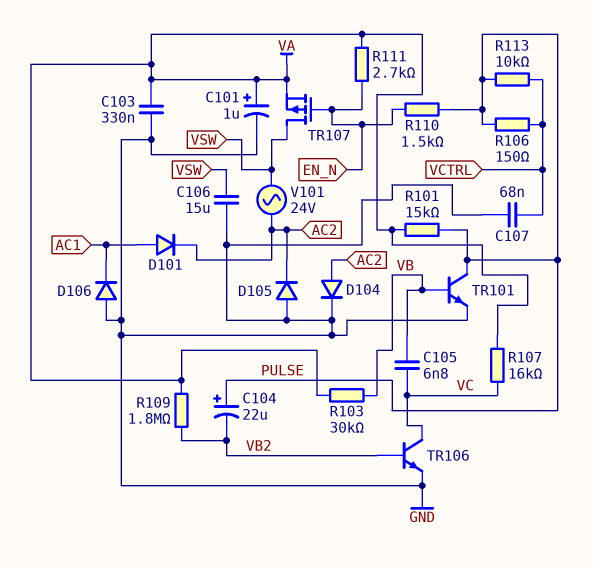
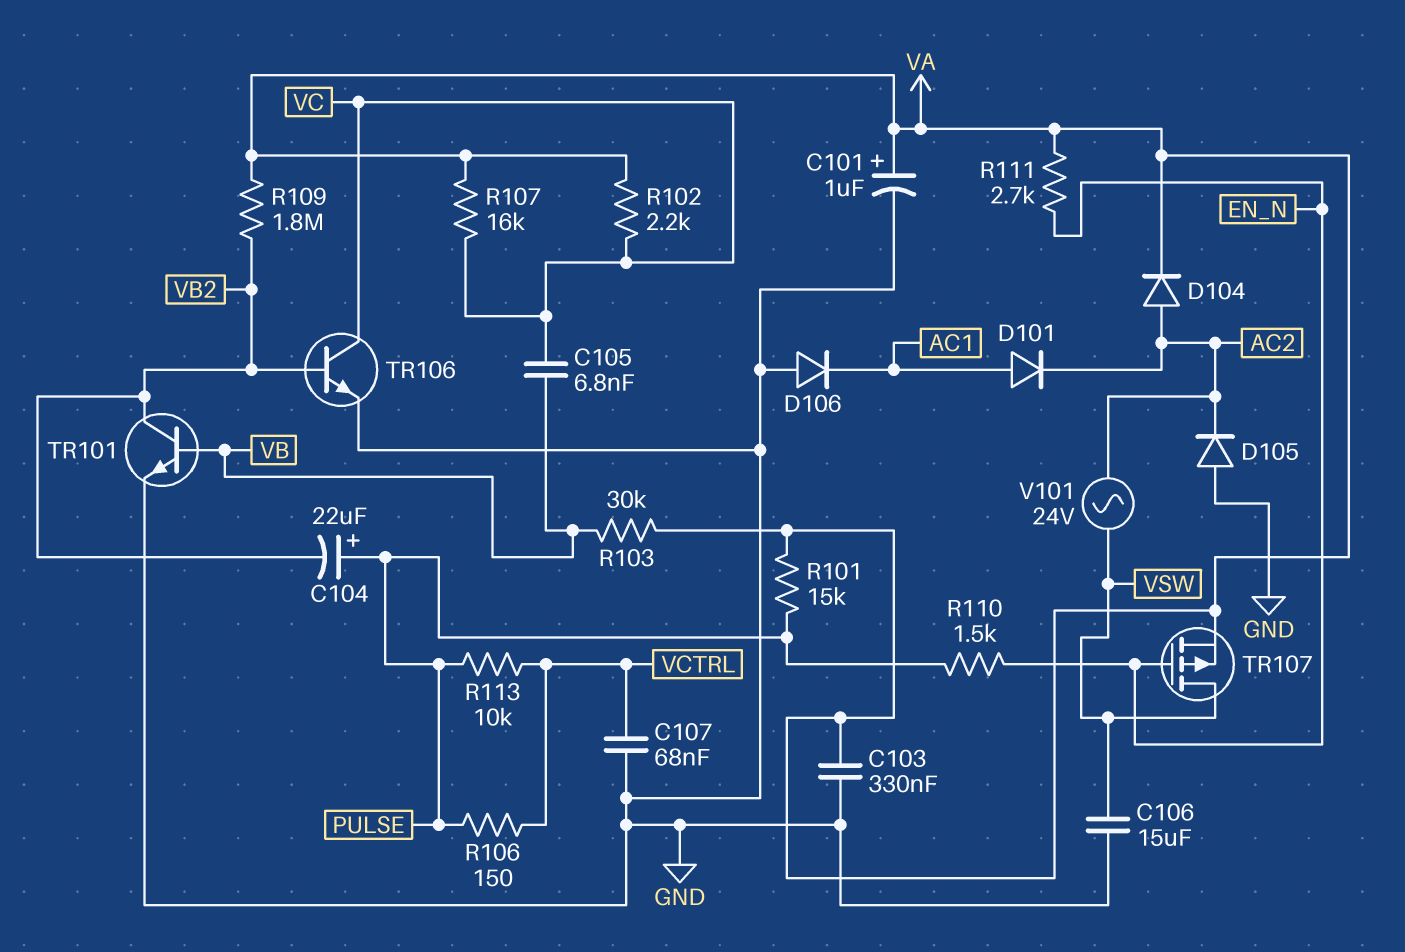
D104: diode (A AC2, K GND) -> diode (A AC2, K VA)
R102: none -> 2.2k (VA, VC)
TR101: NPN (B VB, C PULSE, E GND) -> NPN (B VB, C VB2, E GND)

